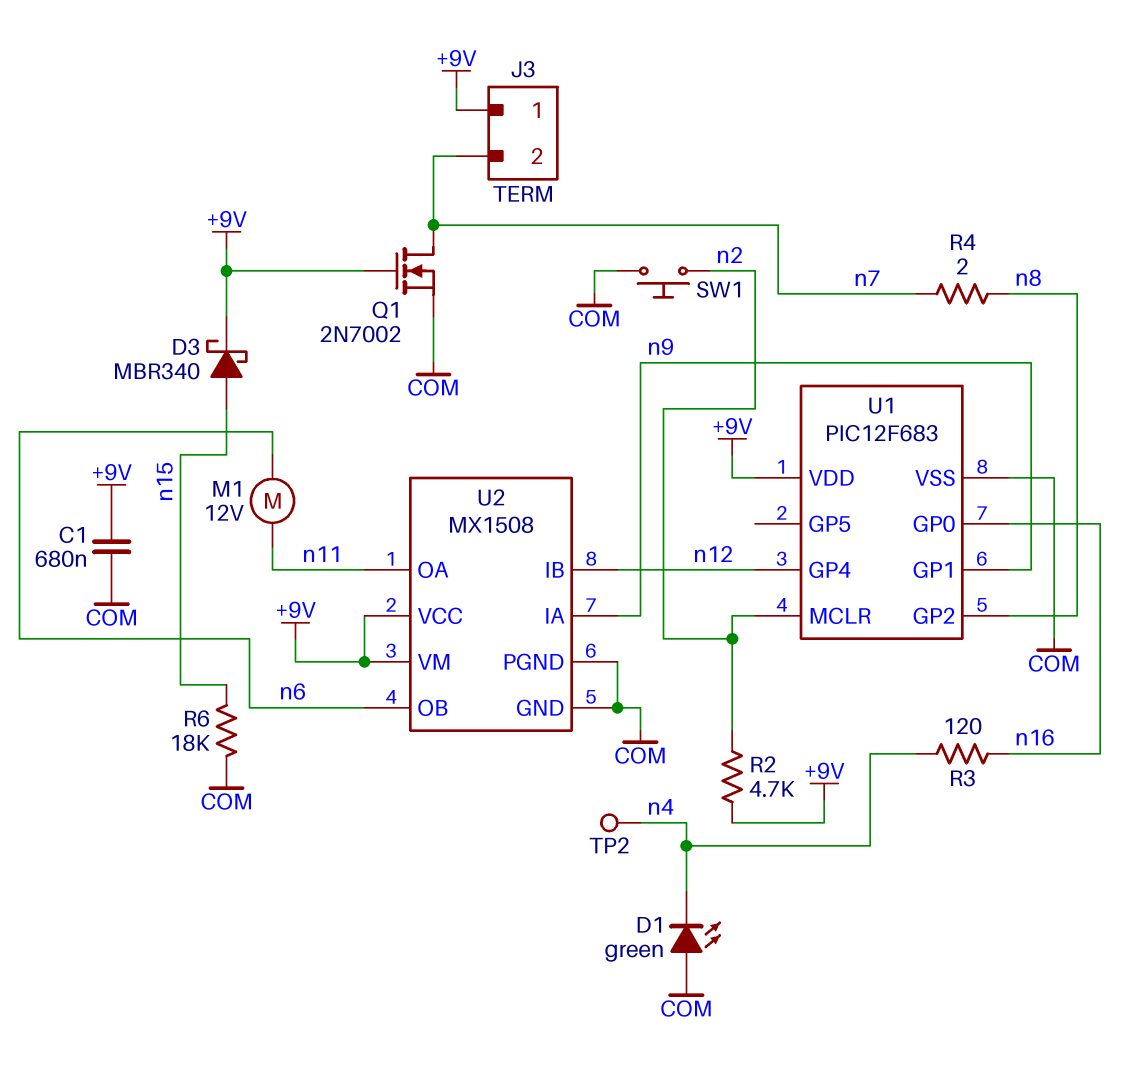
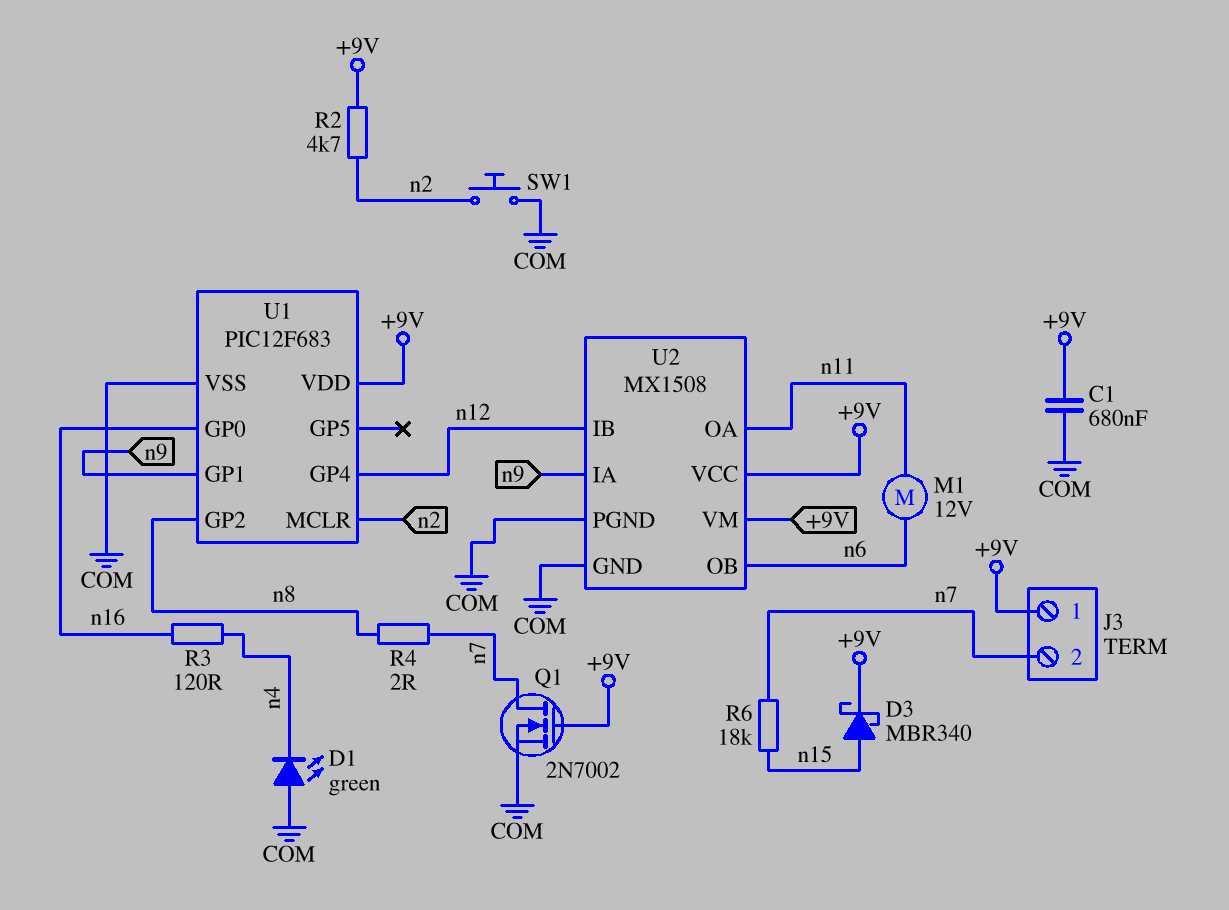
R6: 18k (COM, n15) -> 18k (n7, n15)
TP2: test point (n4) -> none

